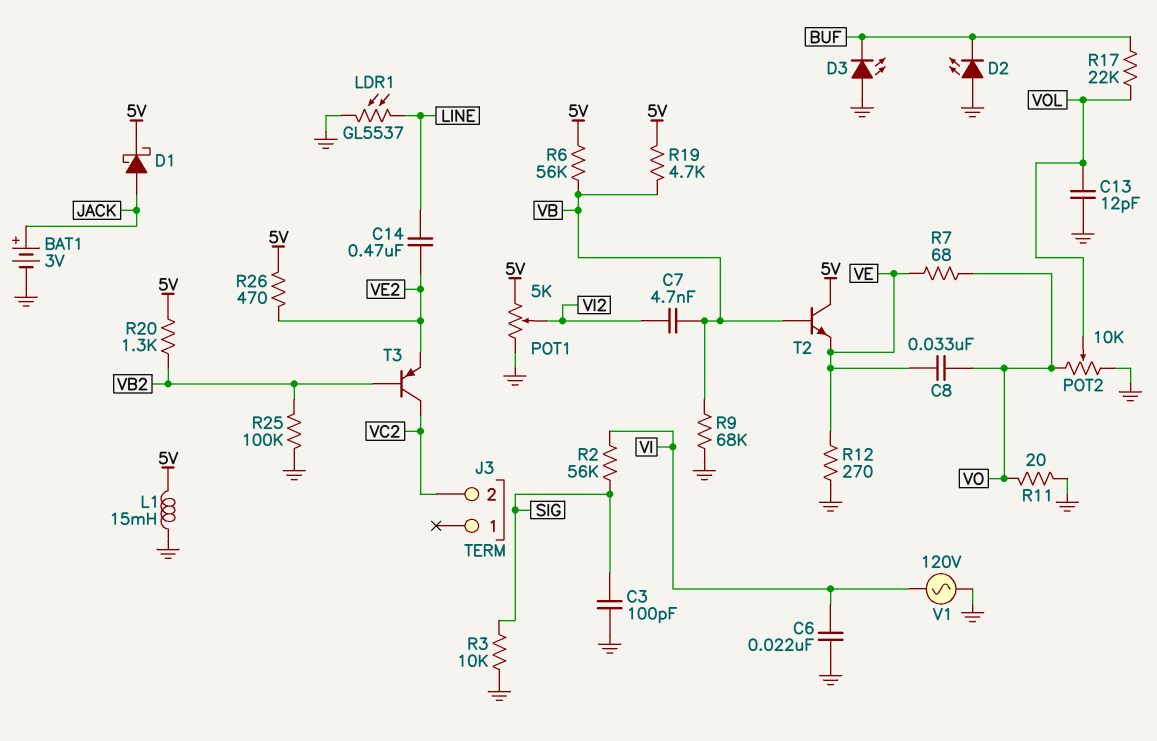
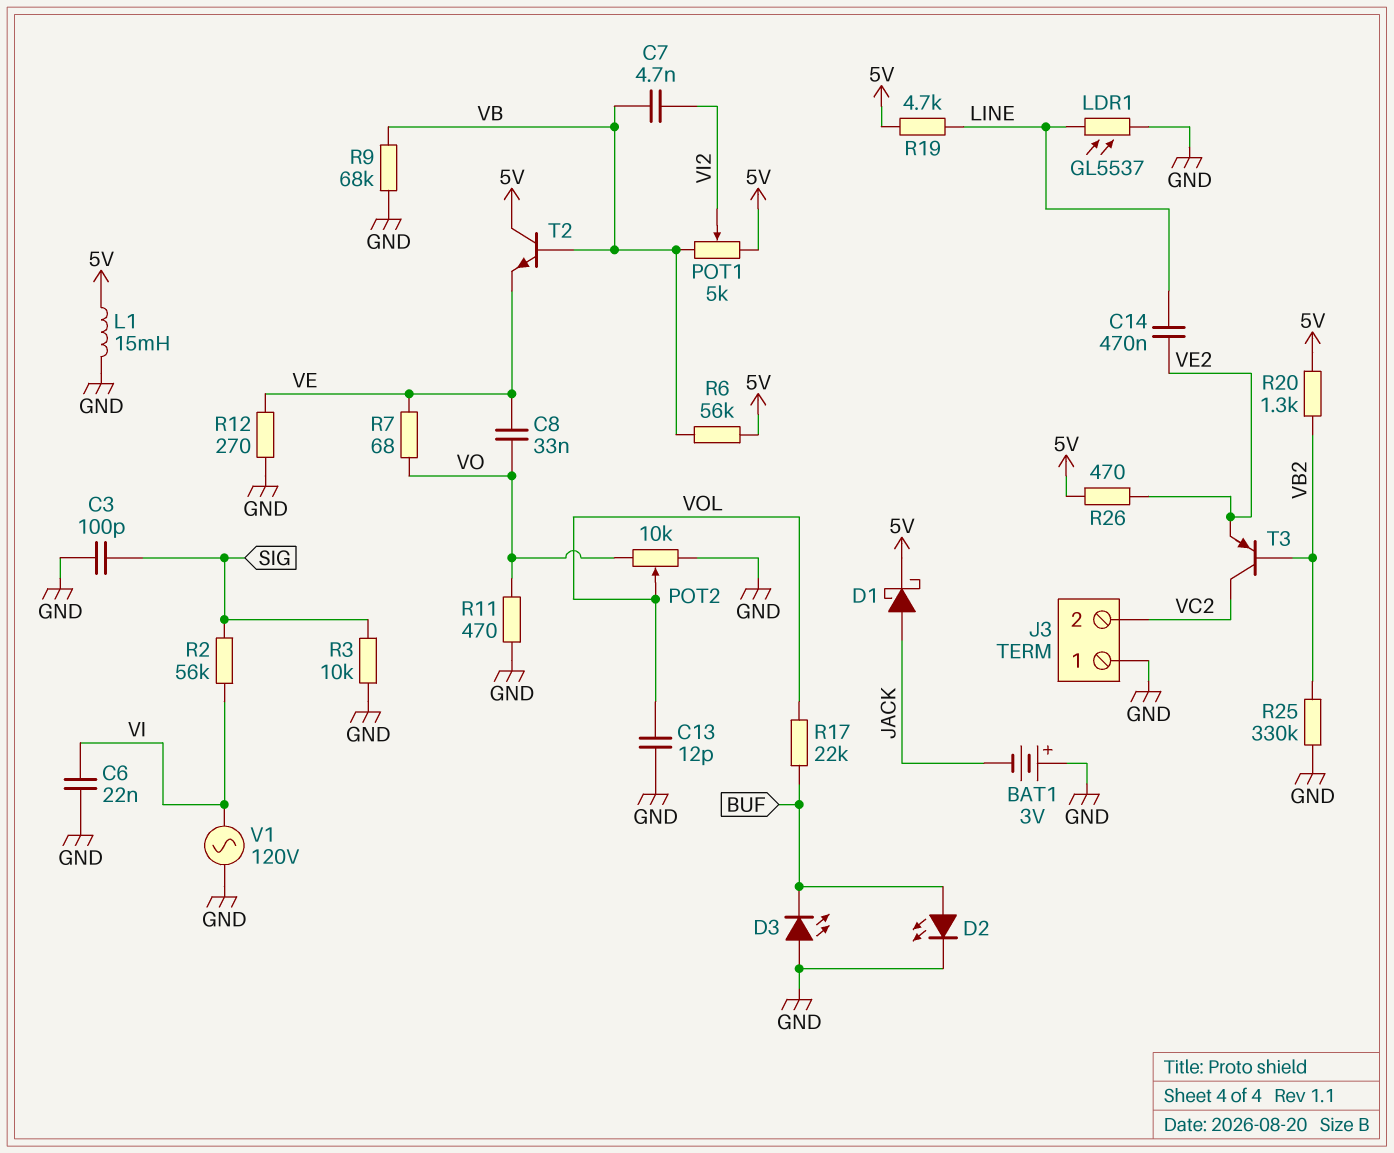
BAT1: 3V (plus JACK, minus GND) -> 3V (plus GND, minus JACK)
D2: LED (A GND, K BUF) -> LED (A BUF, K GND)
J3 pin 1: none -> GND
POT1: 5k (5V, GND, wiper VI2) -> 5k (5V, VB, wiper VI2)
R11: 20 (GND, VO) -> 470 (GND, VO)
R19: 4.7k (5V, VB) -> 4.7k (5V, LINE)
R25: 100k (GND, VB2) -> 330k (GND, VB2)

